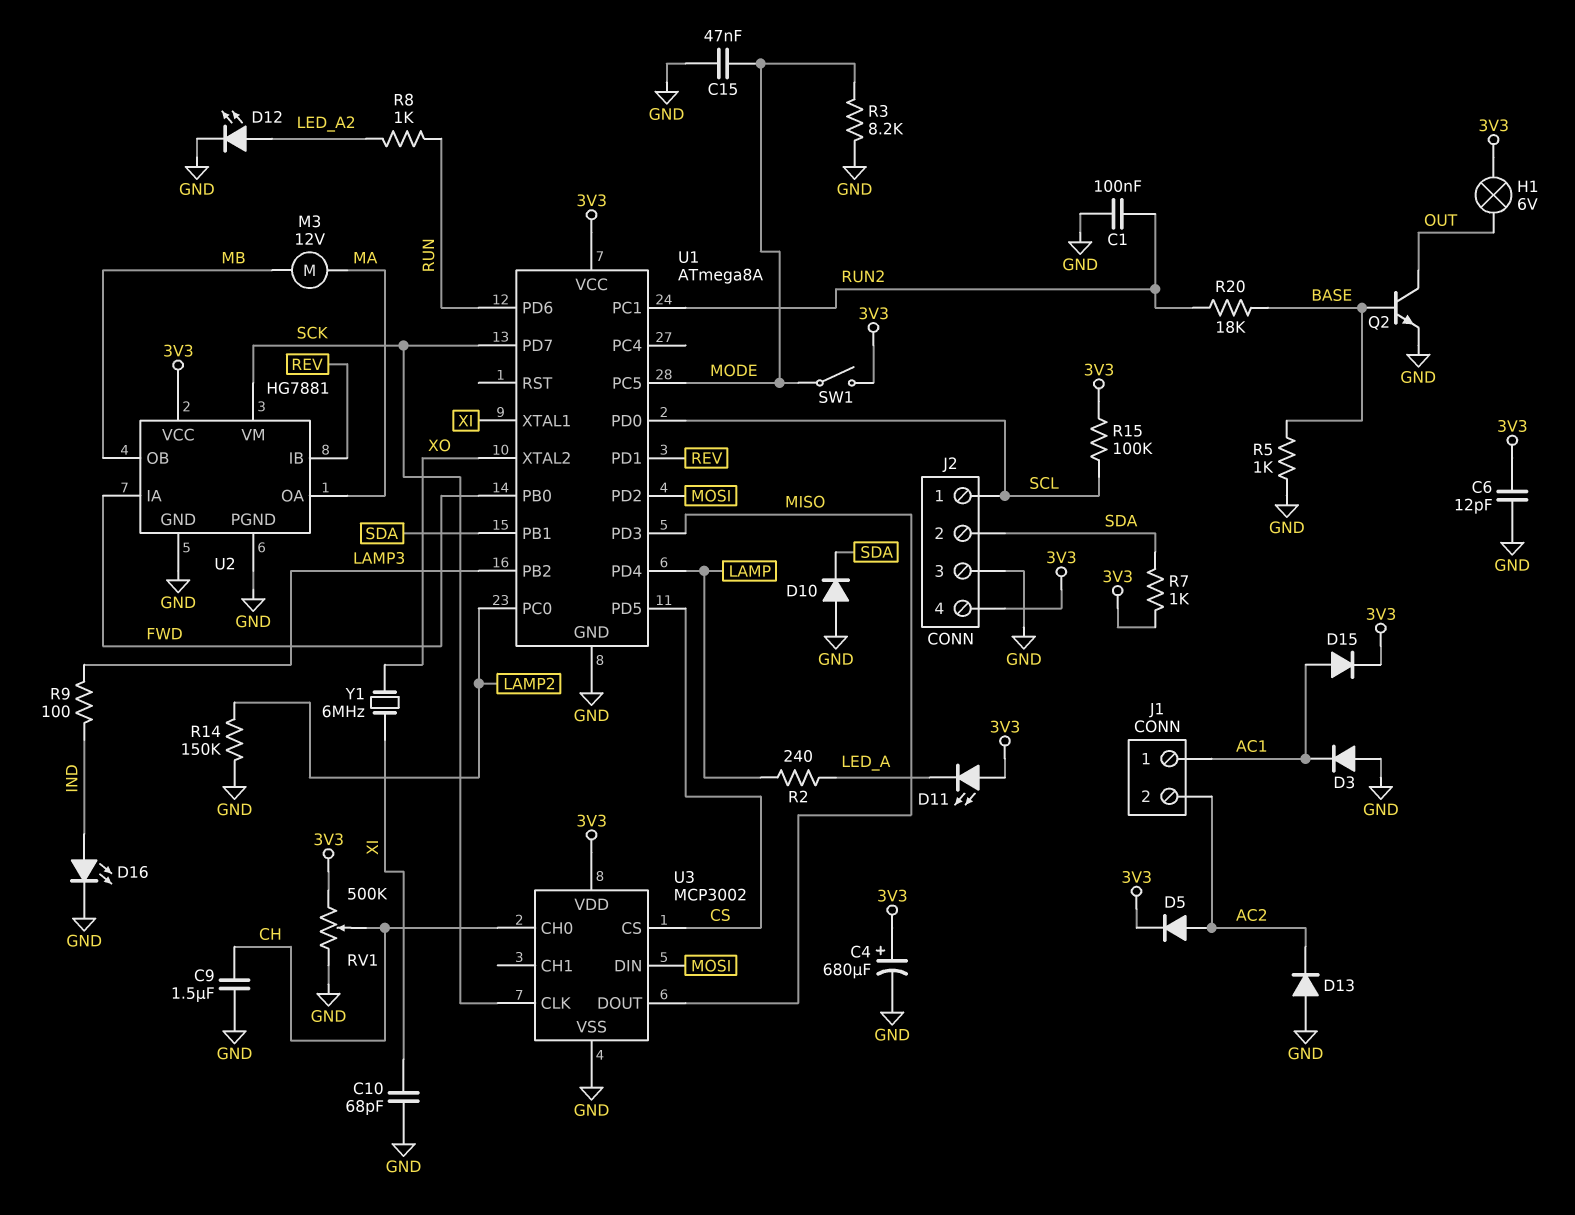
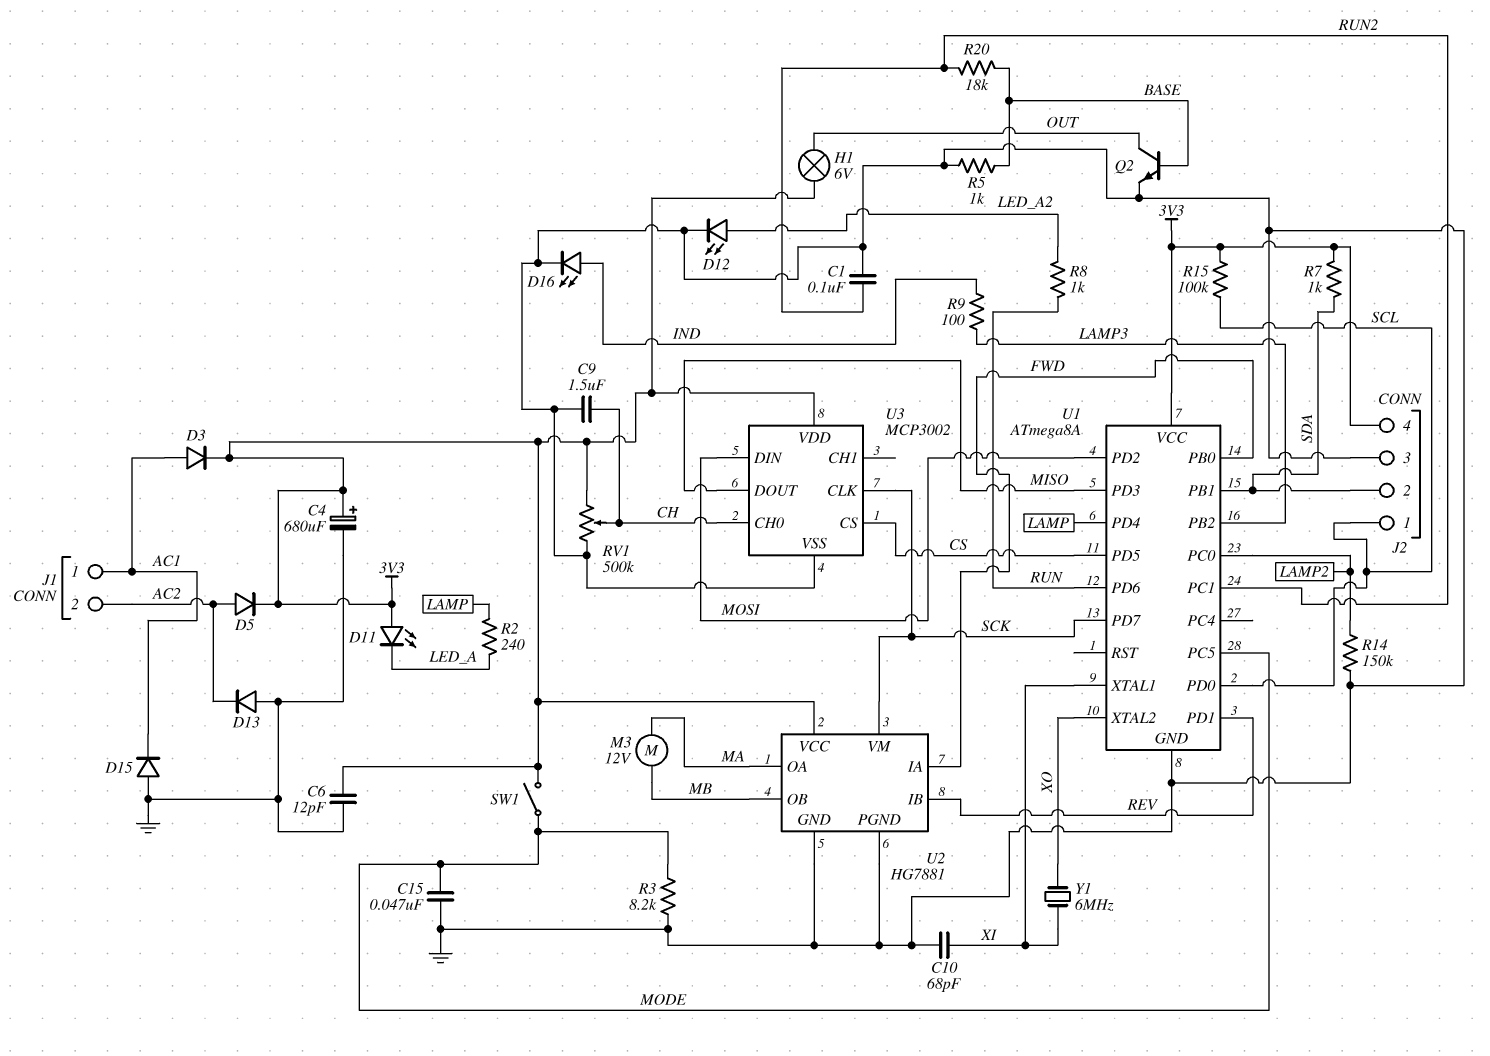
D3: diode (A GND, K AC1) -> diode (A AC1, K 3V3)
D10: diode (A GND, K SDA) -> none
D15: diode (A AC1, K 3V3) -> diode (A GND, K AC1)

